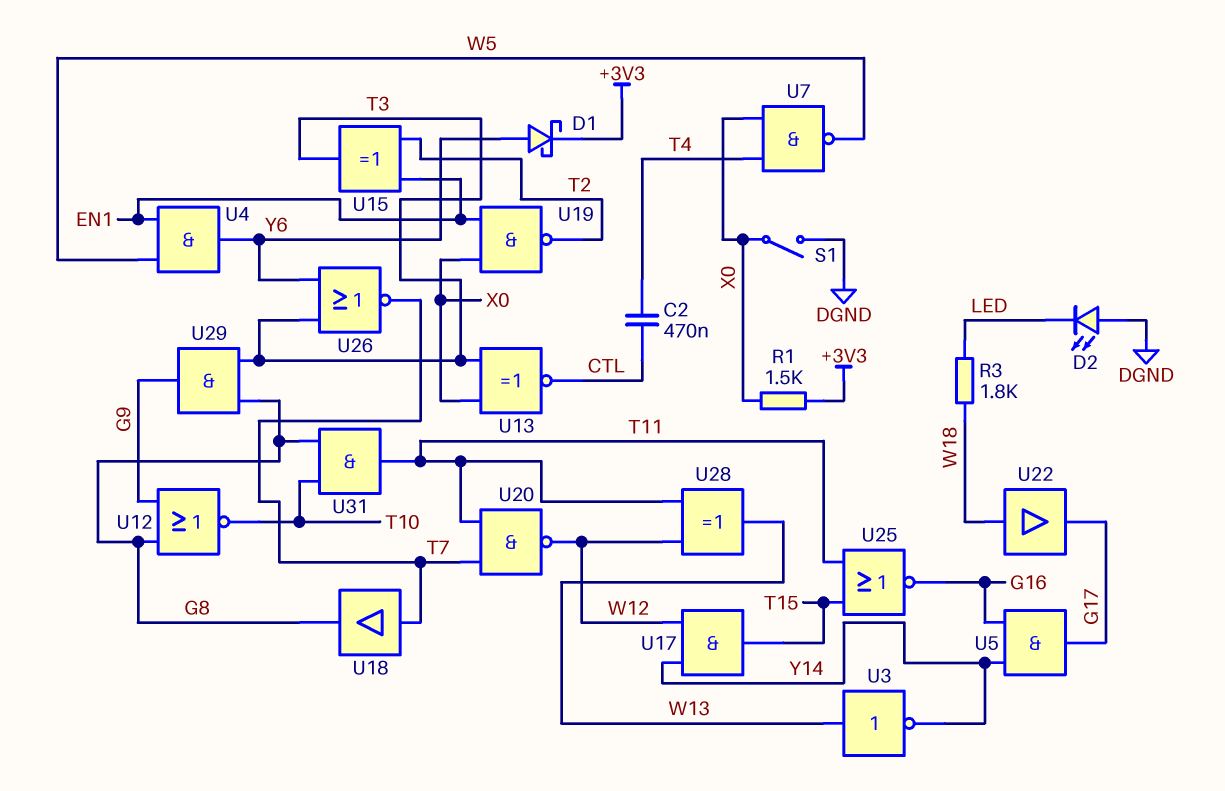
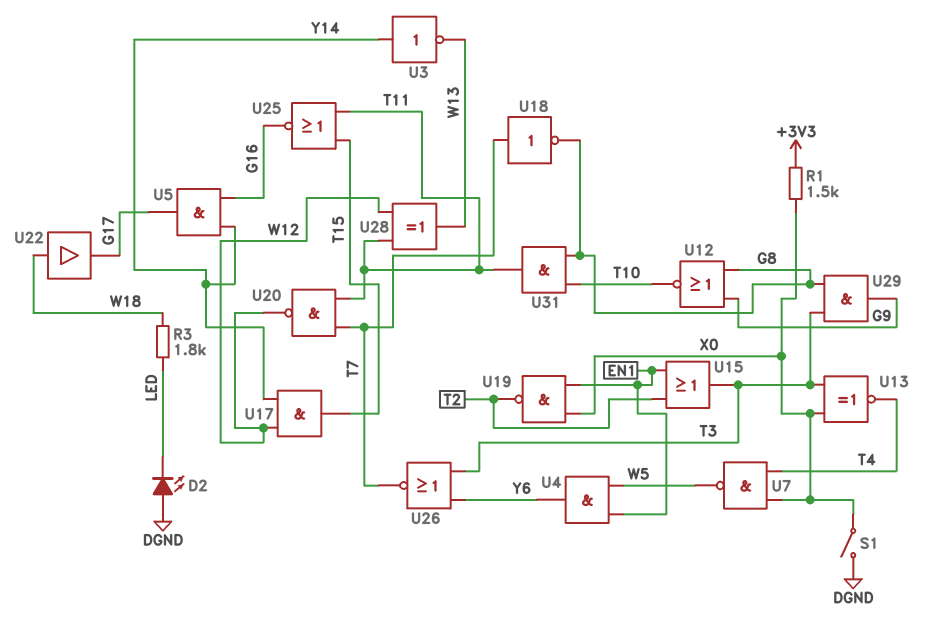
C2: 470nF (CTL, T4) -> none
D1: schottky (A Y6, K +3V3) -> none
U3: NOT (in W13, out Y14) -> NOT (in Y14, out W13)
U13: XNOR (in T3, in X0, out CTL) -> XNOR (in T3, in X0, out T4)
U15: XOR (in EN1, in T2, out T3) -> OR (in EN1, in T2, out T3)
U18: buffer (in T7, out G8) -> NOT (in T7, out G8)

